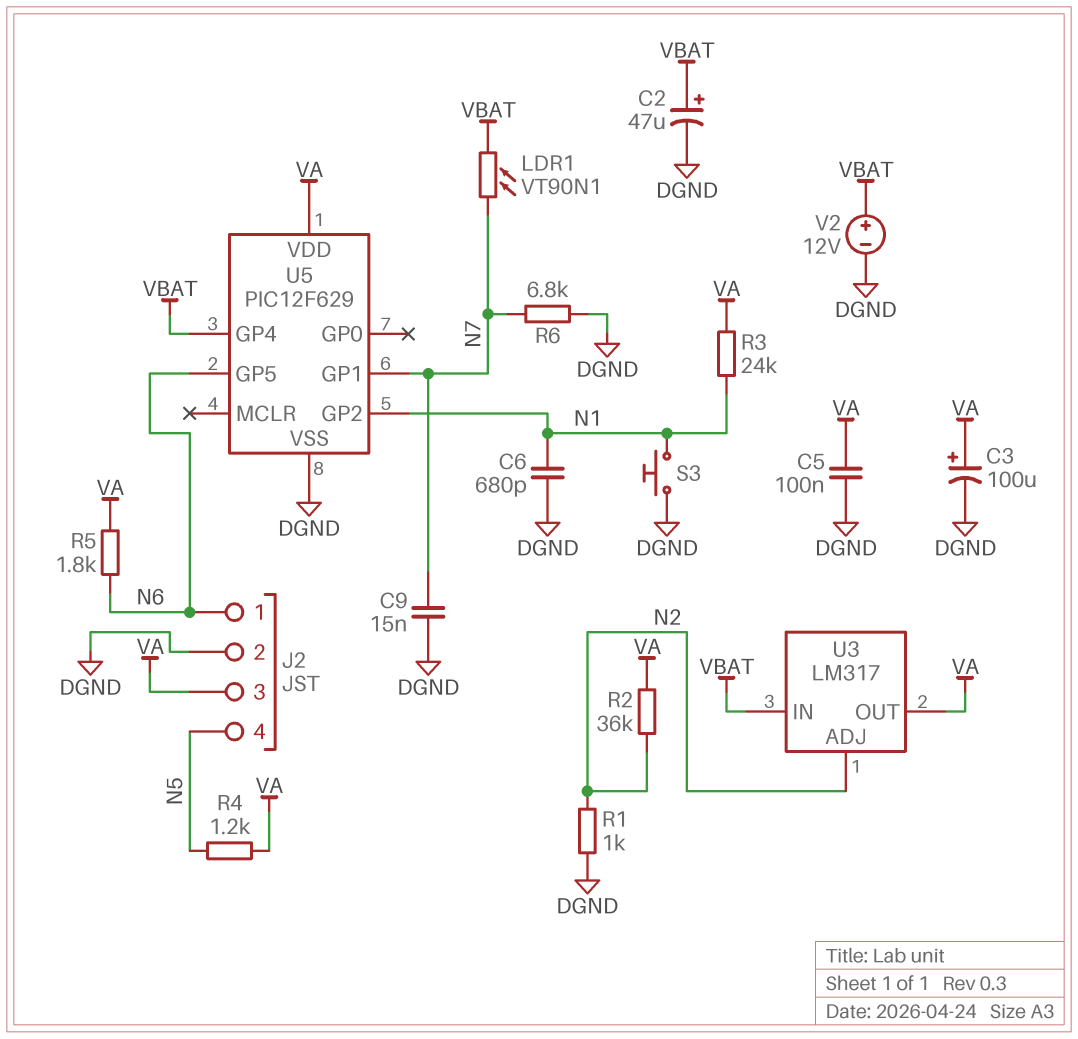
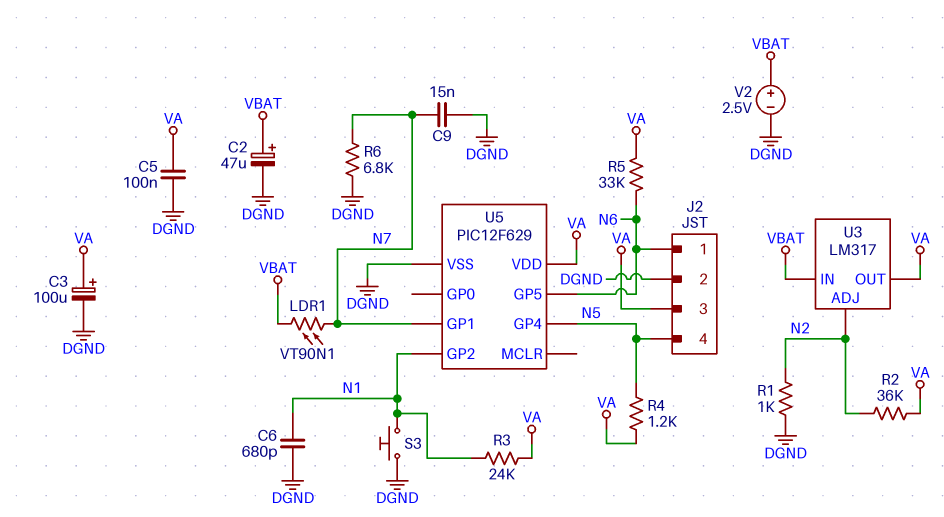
R5: 1.8k (N6, VA) -> 33k (N6, VA)
U5 pin GP4: VBAT -> N5
V2: 12V (plus VBAT, minus DGND) -> 2.5V (plus VBAT, minus DGND)

